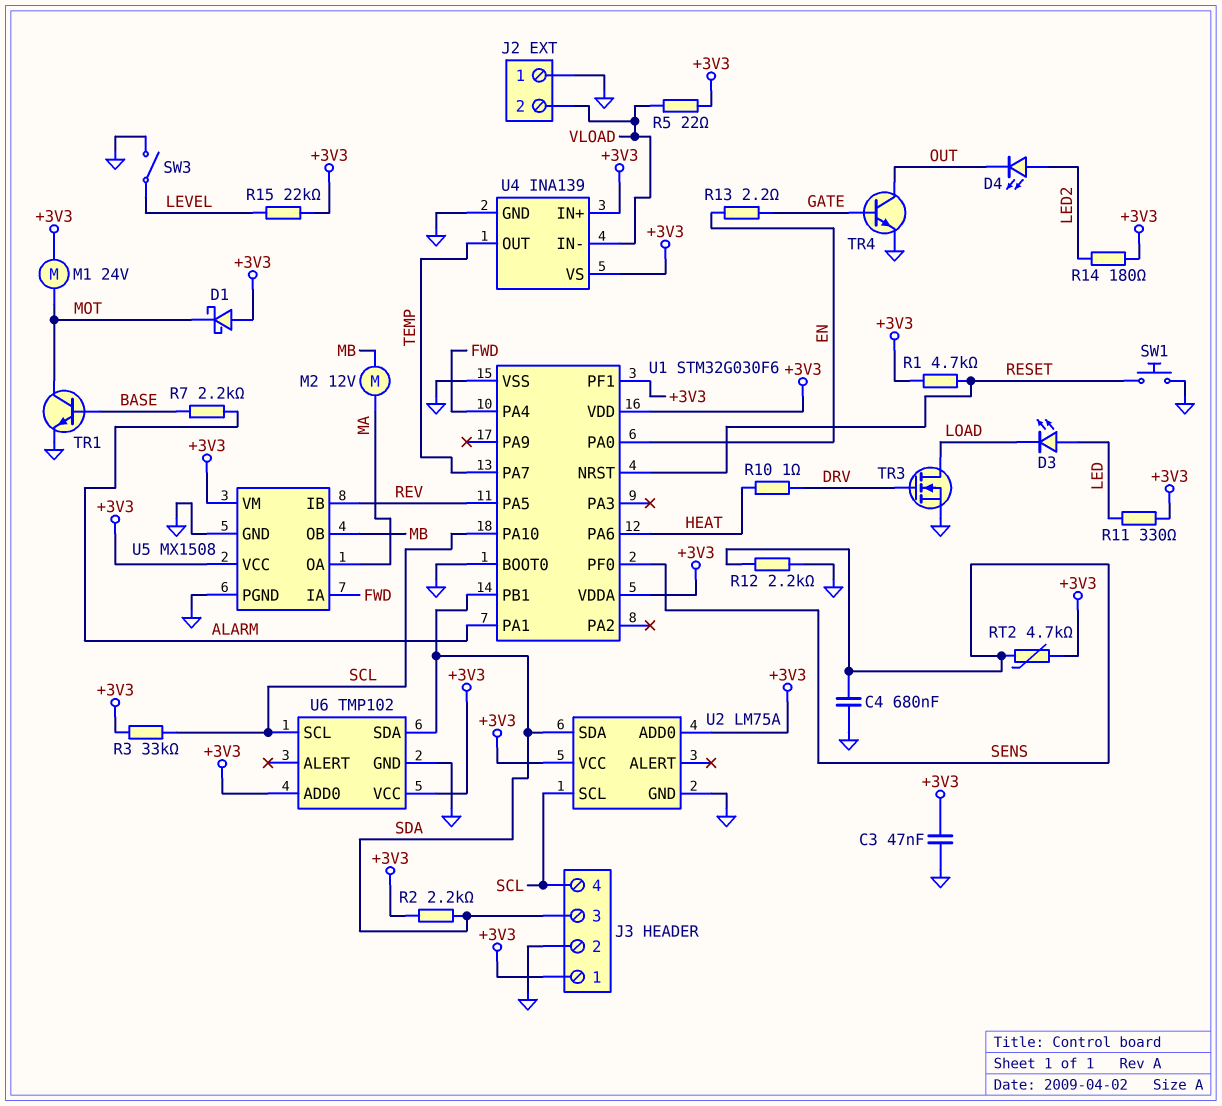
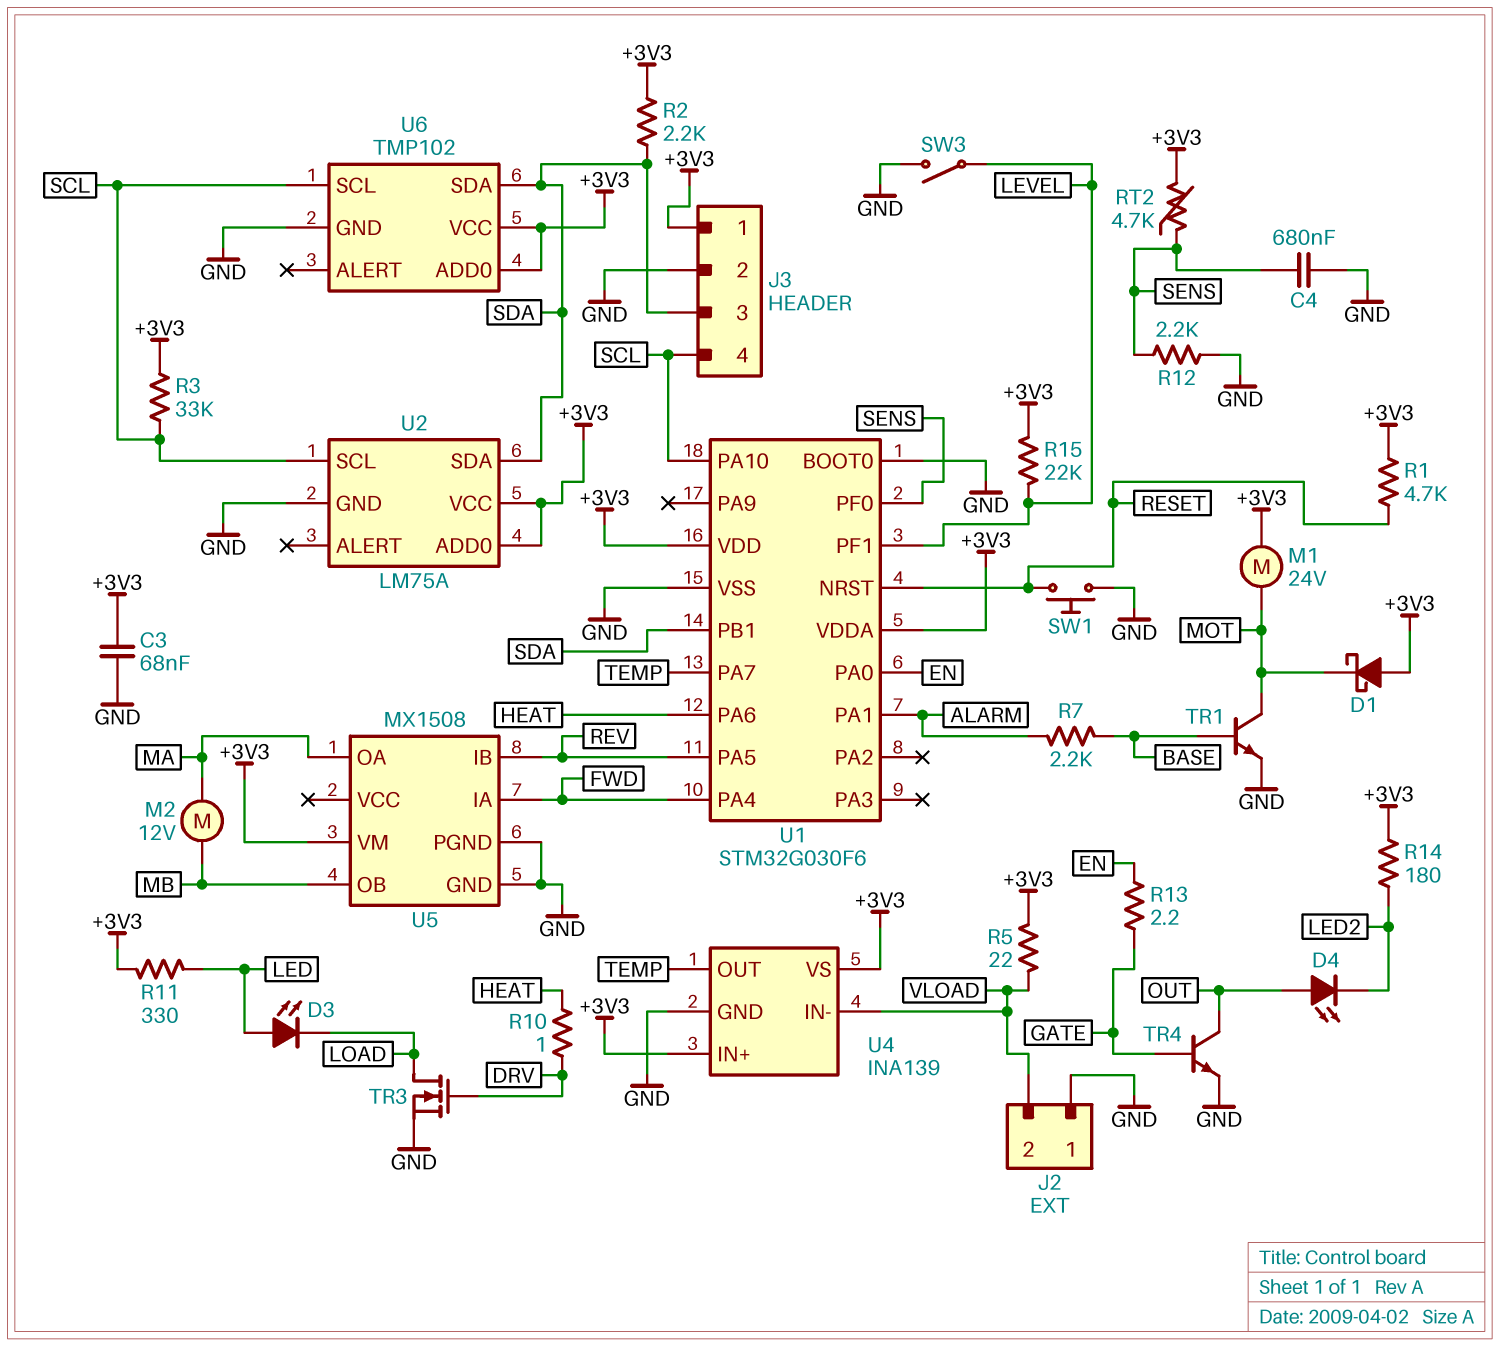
C3: 47nF (+3V3, GND) -> 68nF (+3V3, GND)
D4: LED (A LED2, K OUT) -> LED (A OUT, K LED2)
U1 pin PF1: +3V3 -> LEVEL
U5 pin VCC: +3V3 -> none

